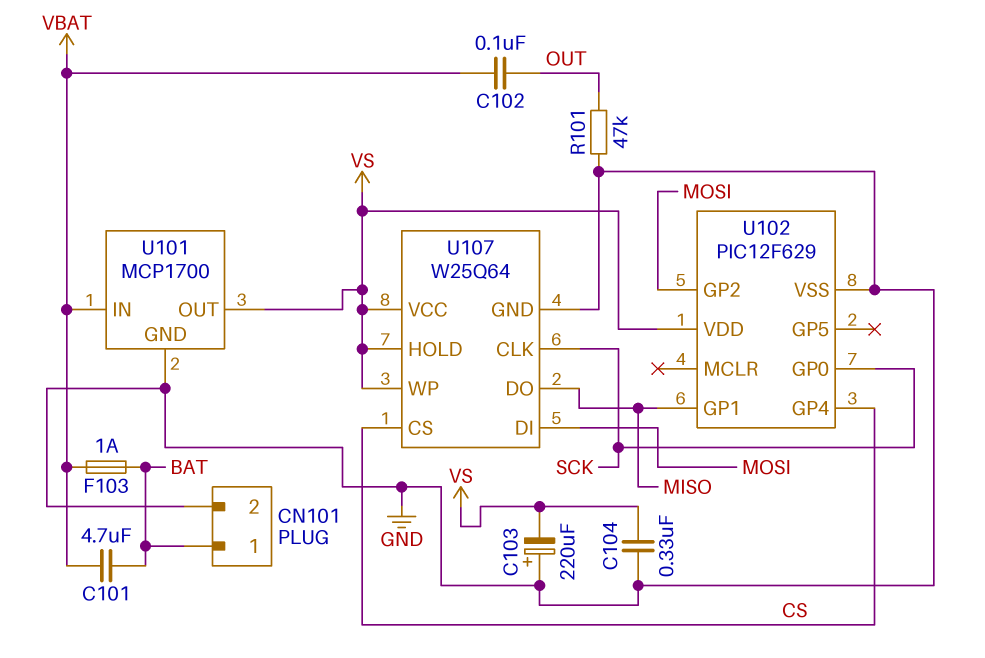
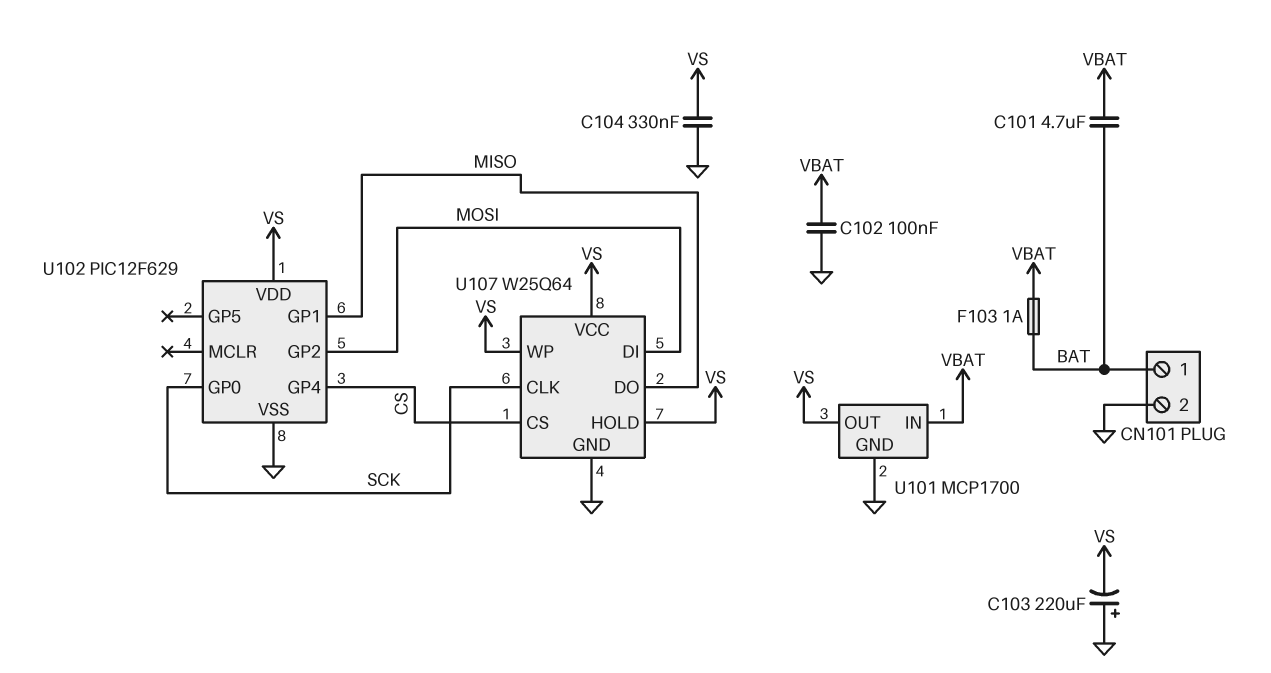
C102: 100nF (OUT, VBAT) -> 100nF (GND, VBAT)
R101: 47k (GND, OUT) -> none

